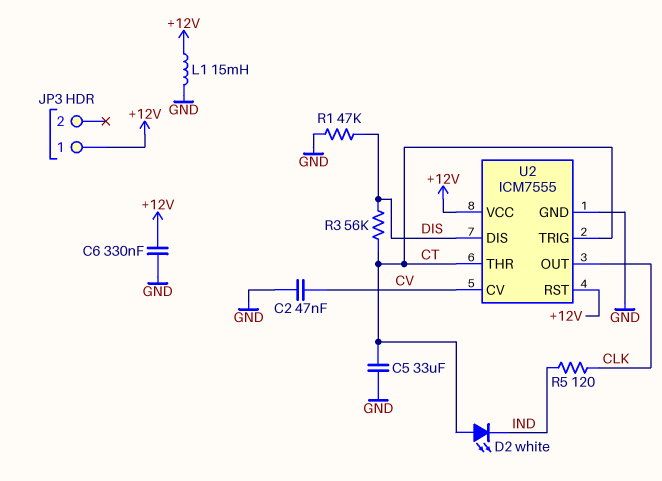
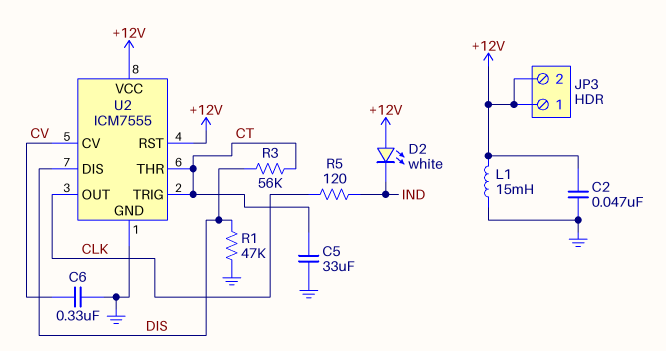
C2: 47nF (CV, GND) -> 47nF (+12V, GND)
C6: 330nF (+12V, GND) -> 330nF (CV, GND)
D2: LED white (A CT, K IND) -> LED white (A +12V, K IND)
JP3 pin 2: none -> +12V

